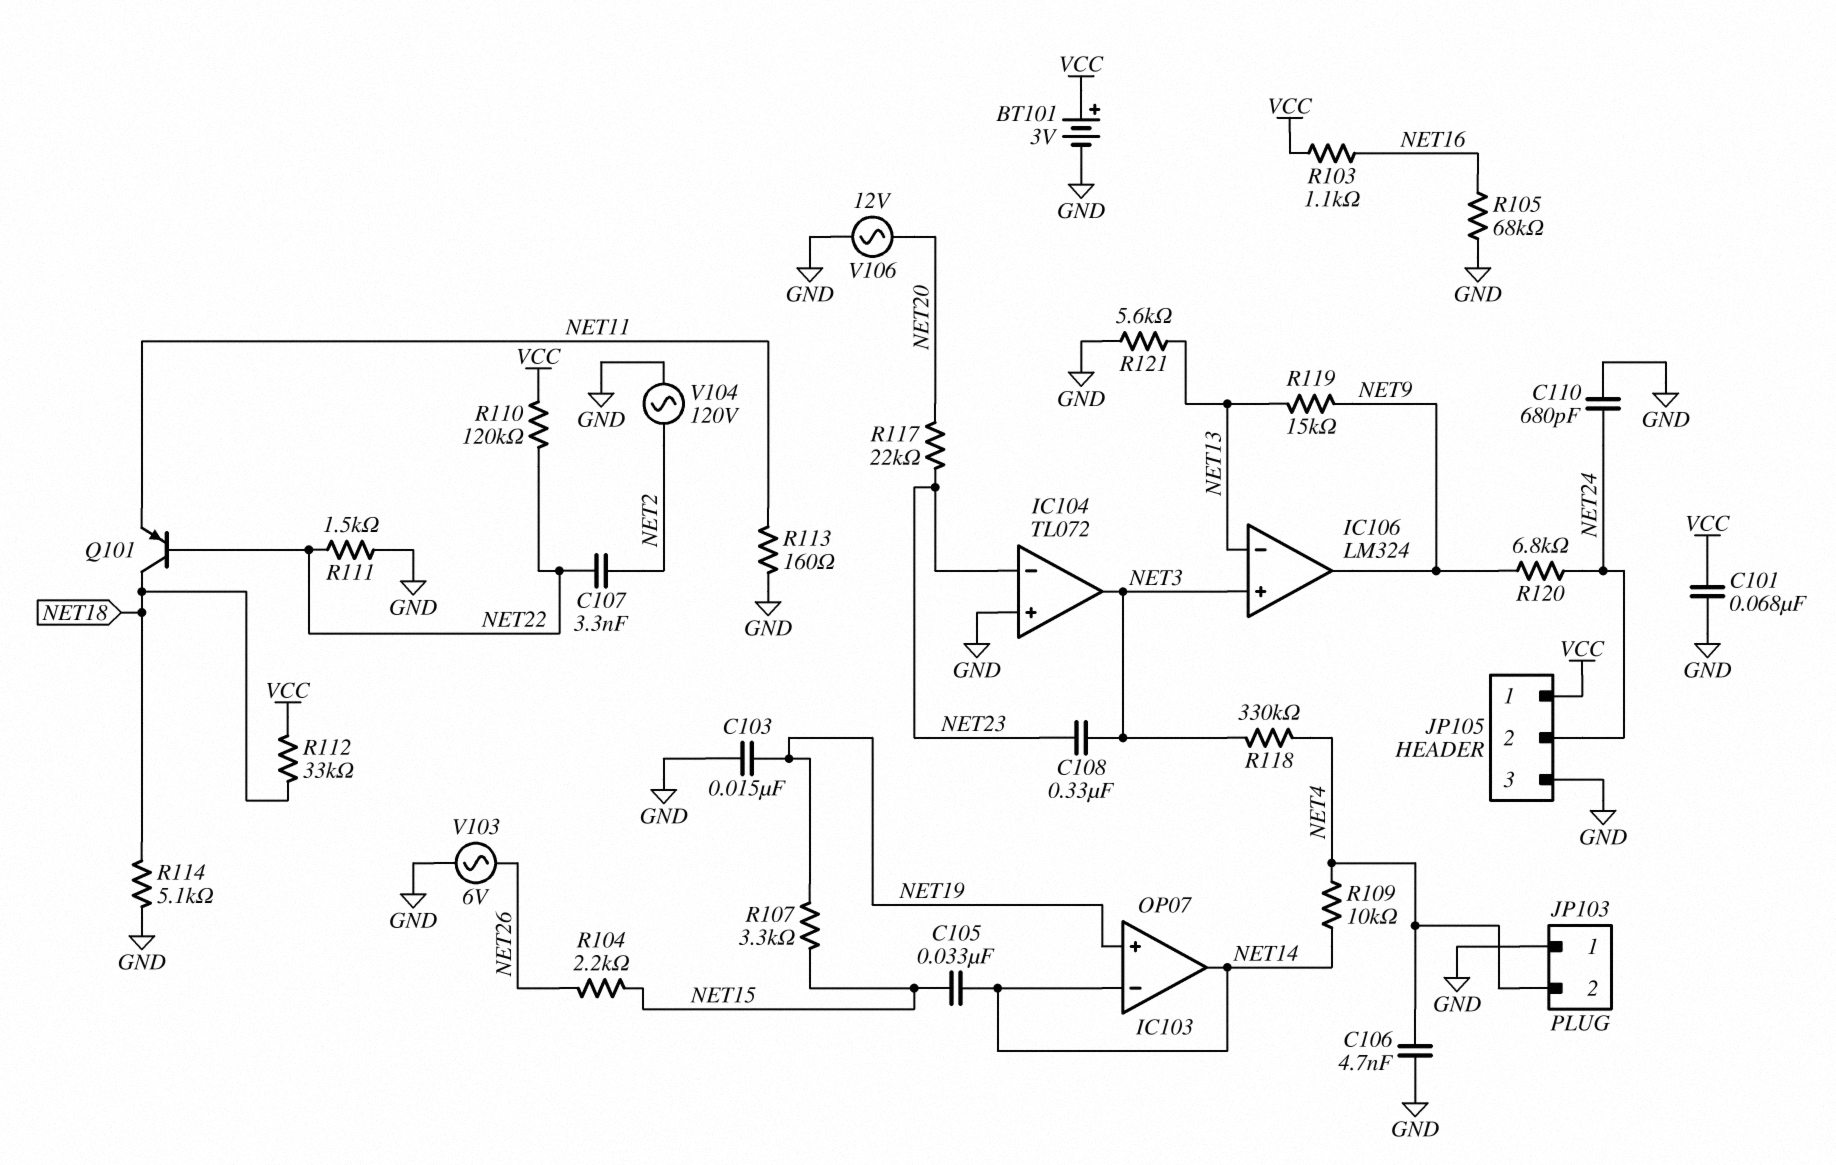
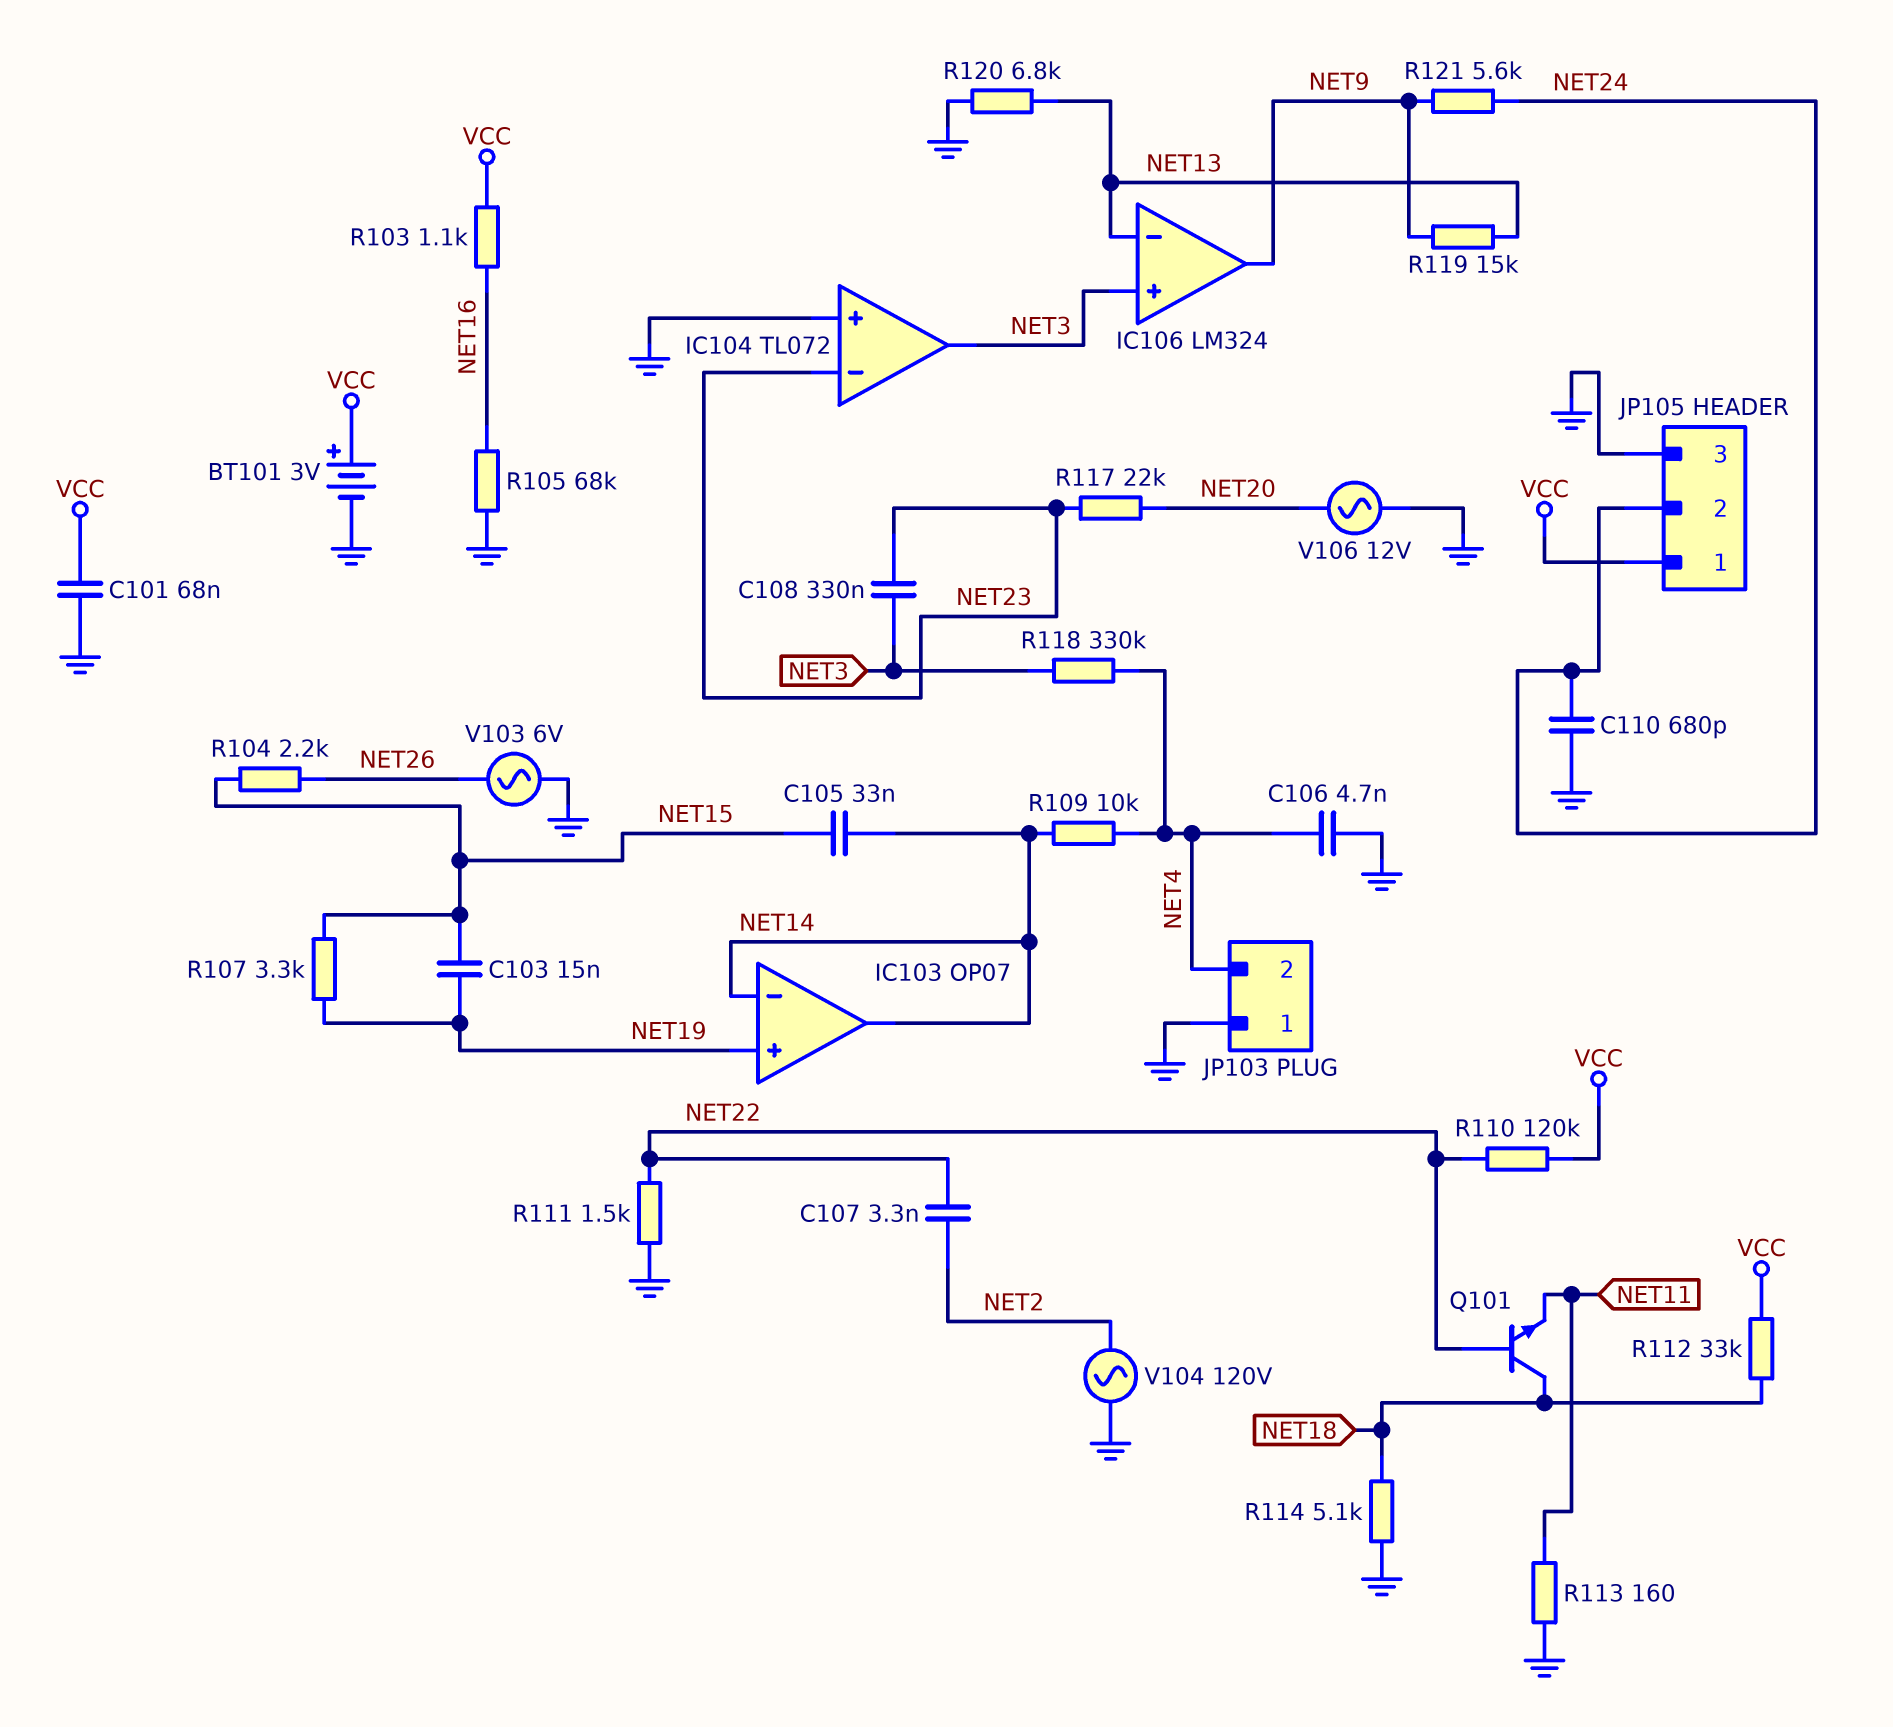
C103: 15nF (GND, NET19) -> 15nF (NET15, NET19)
Q101: PNP (B NET22, C NET18, E NET11) -> NPN (B NET22, C NET18, E NET11)
R120: 6.8k (NET9, NET24) -> 6.8k (GND, NET13)
R121: 5.6k (GND, NET13) -> 5.6k (NET9, NET24)

